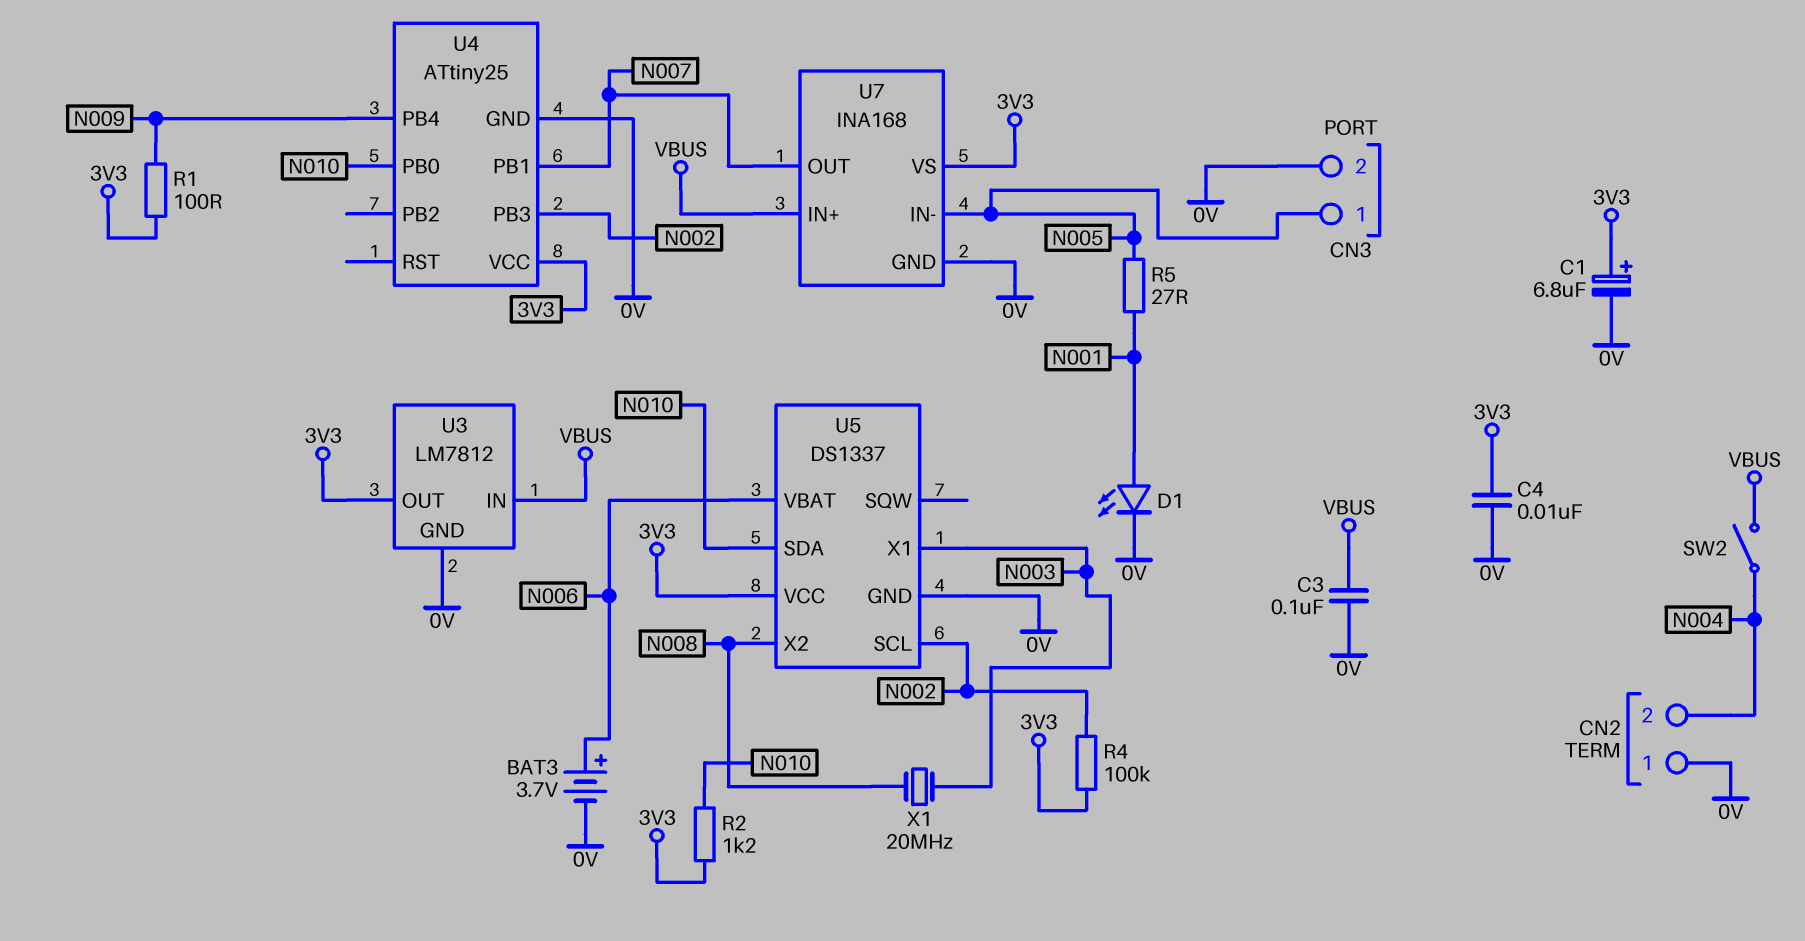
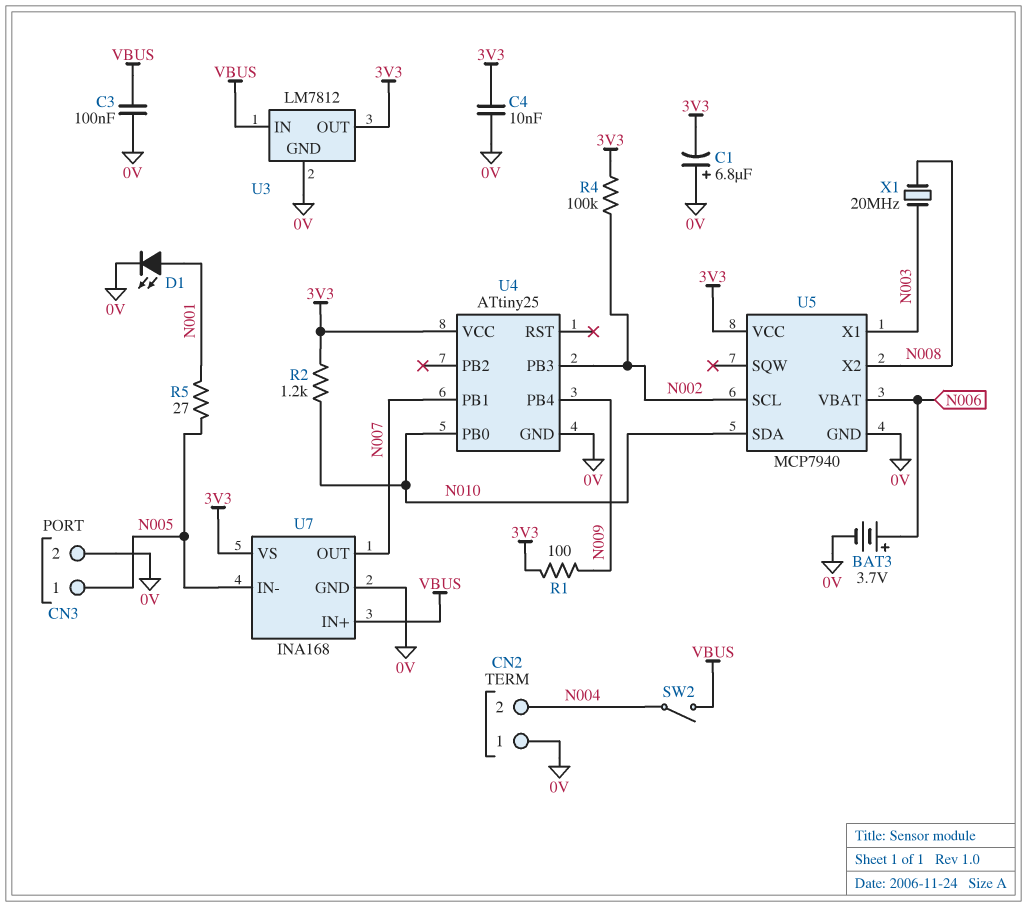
C1: 6.8uF (plus 3V3, minus 0V) -> 6.8uF (plus 0V, minus 3V3)
U5: DS1337 -> MCP7940

